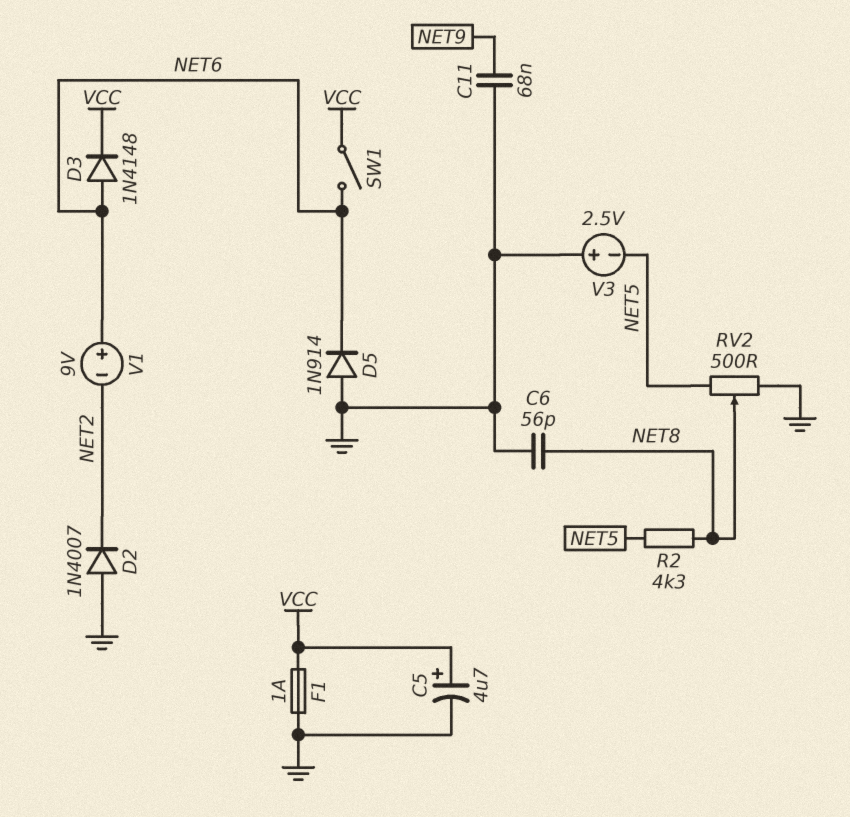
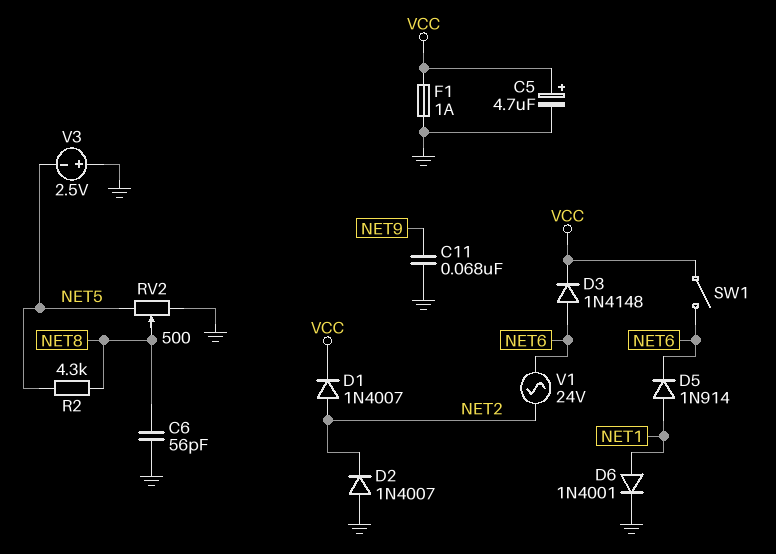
D1: none -> diode 1N4007 (A NET2, K VCC)
D5: diode 1N914 (A GND, K NET6) -> diode 1N914 (A NET1, K NET6)
D6: none -> diode 1N4001 (A NET1, K GND)
V1: 9V (plus NET6, minus NET2) -> AC 24V (NET2, NET6)

